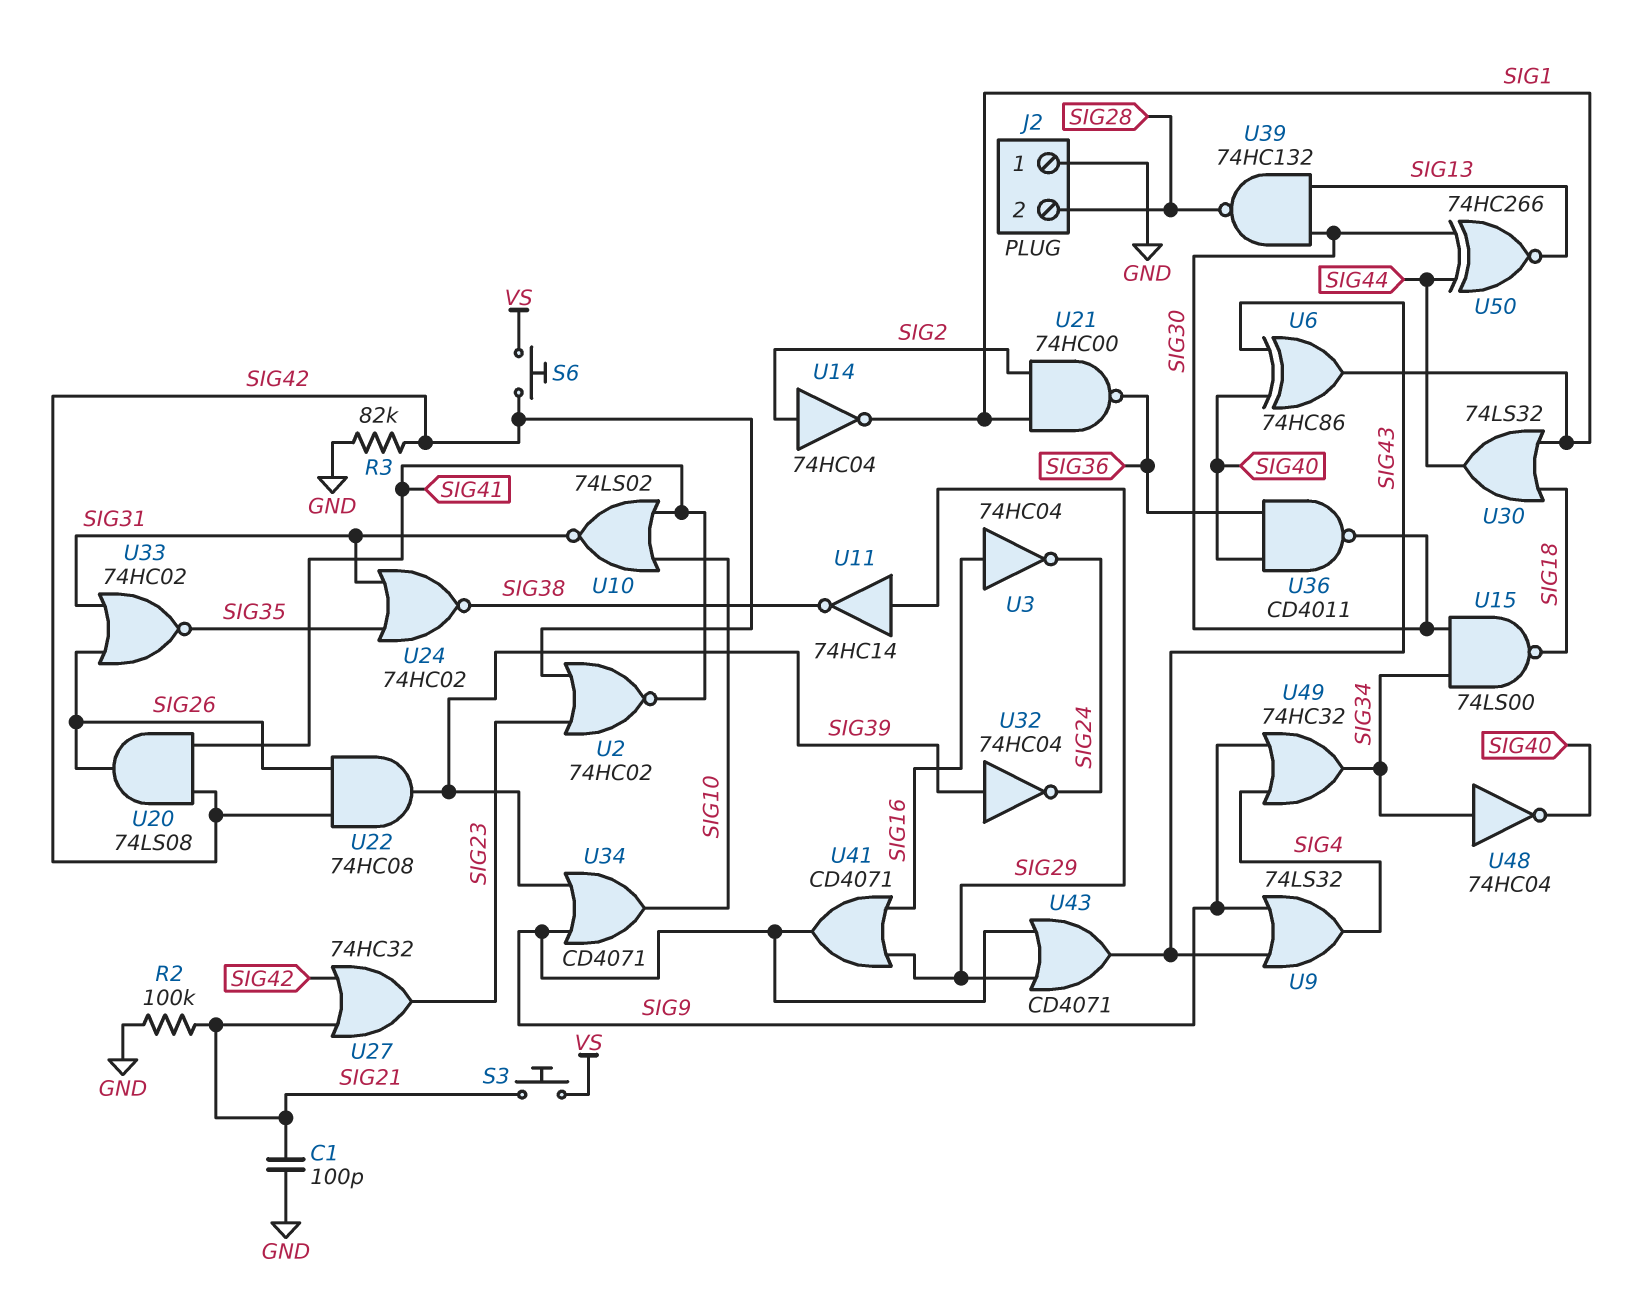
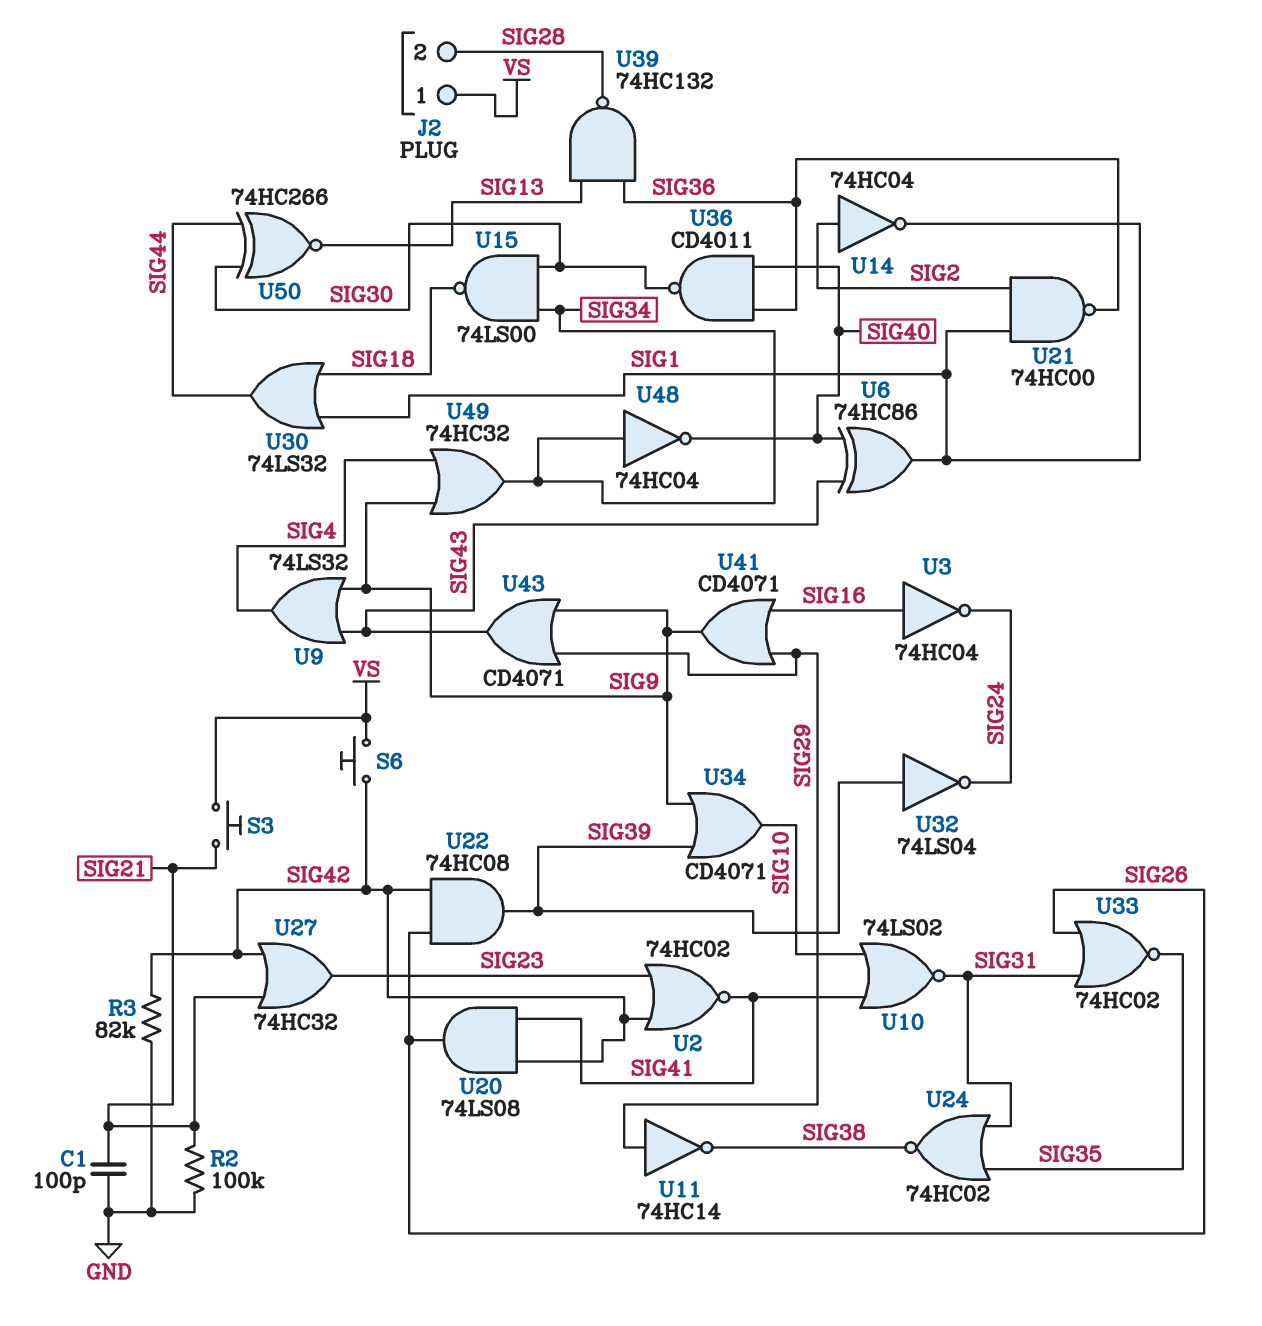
J2 pin 1: GND -> VS
U32: NOT 74HC04 (in SIG39, out SIG24) -> NOT 74LS04 (in SIG39, out SIG24)
U39: NAND 74HC132 (in SIG13, in SIG30, out SIG28) -> NAND 74HC132 (in SIG13, in SIG36, out SIG28)

